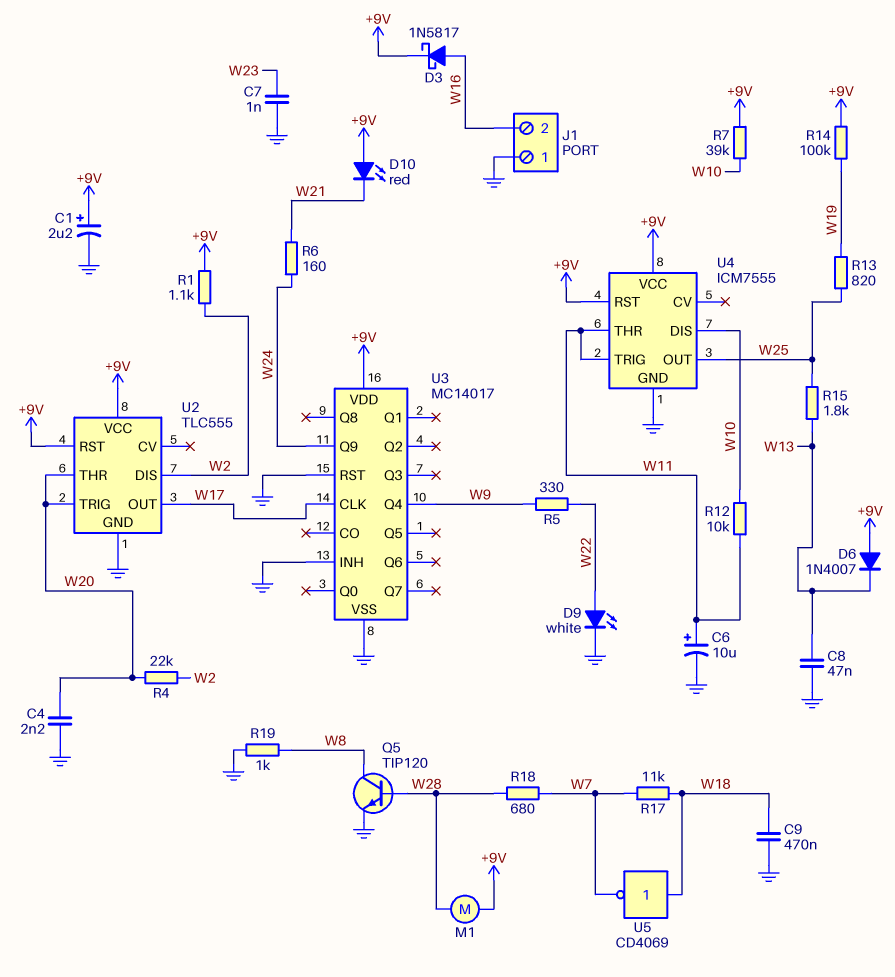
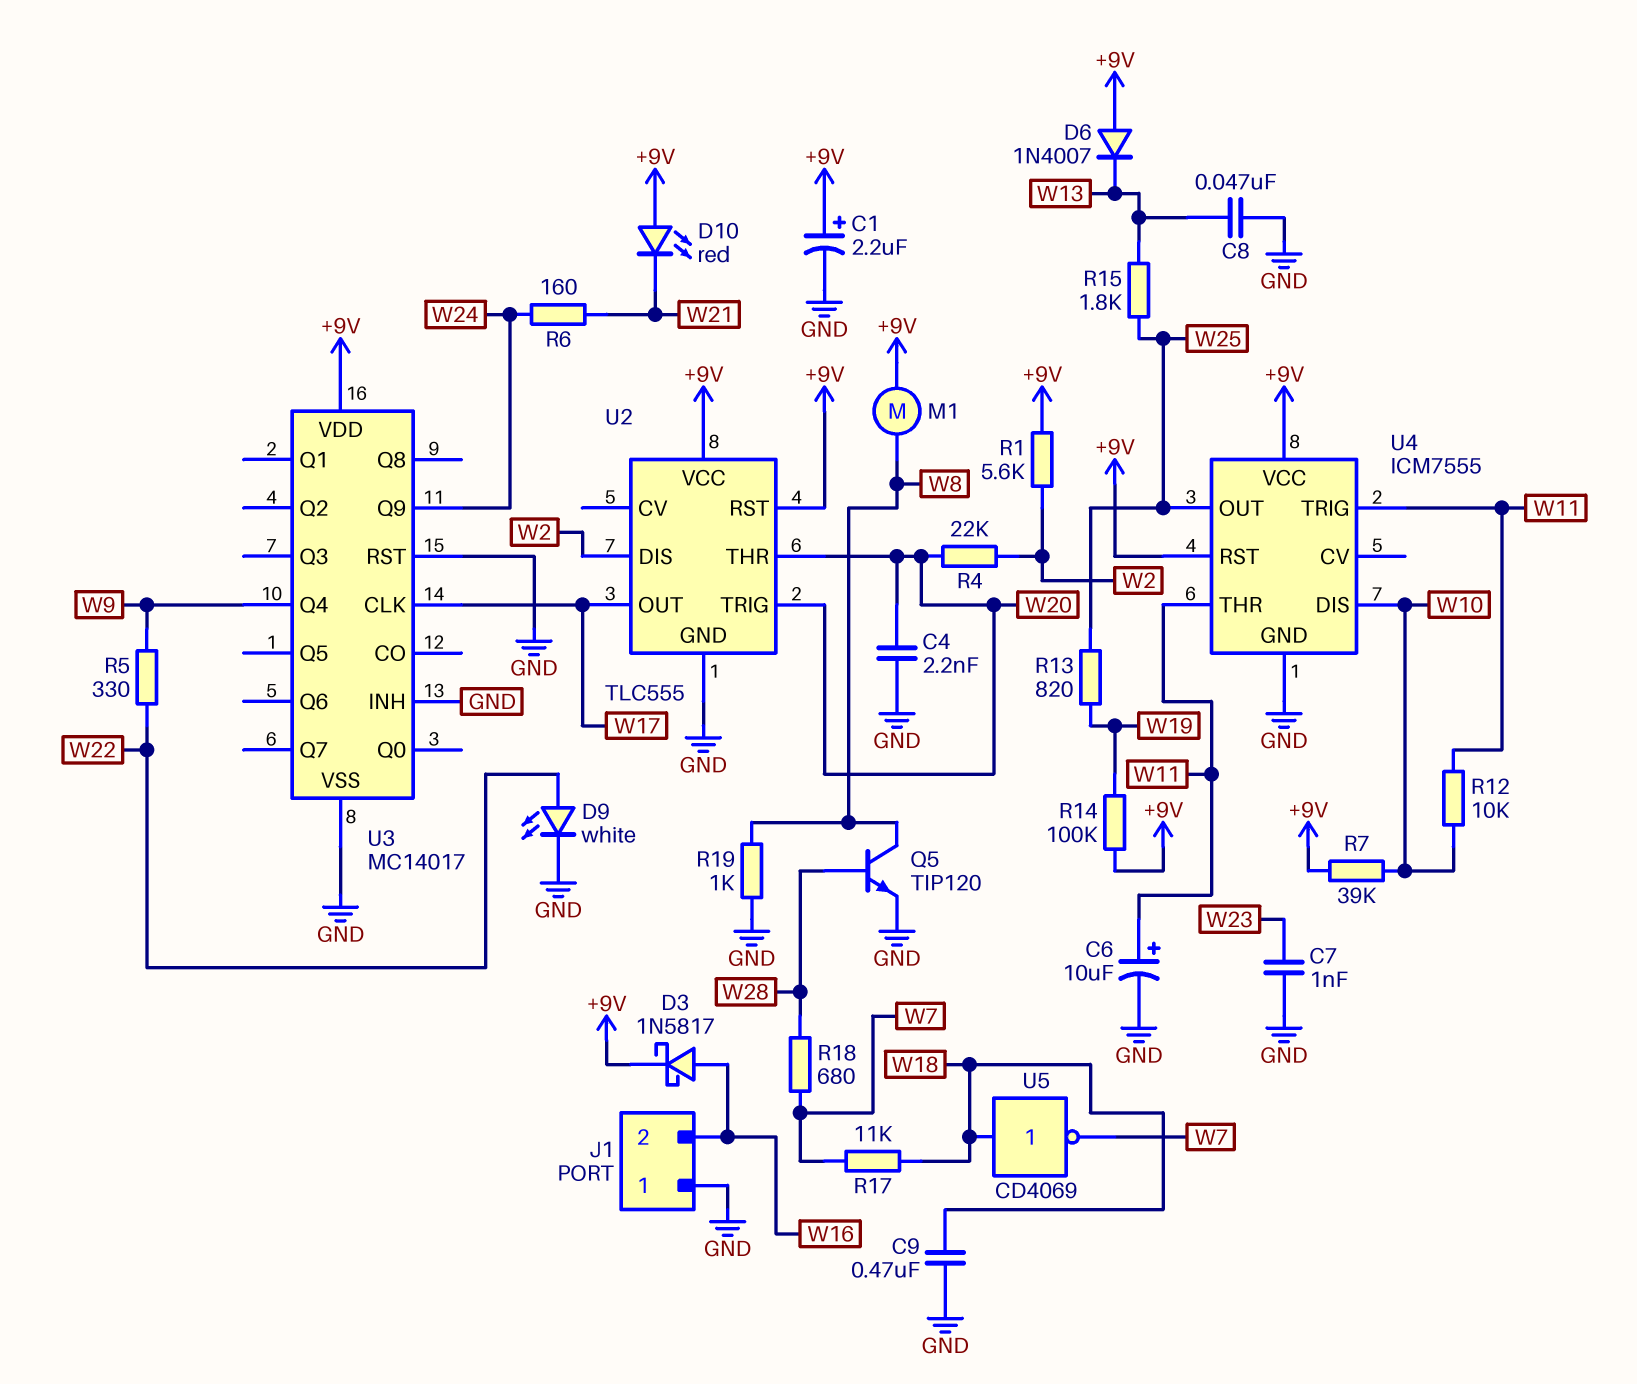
M1: motor (+9V, W28) -> motor (+9V, W8)
R1: 1.1k (+9V, W2) -> 5.6k (+9V, W2)

